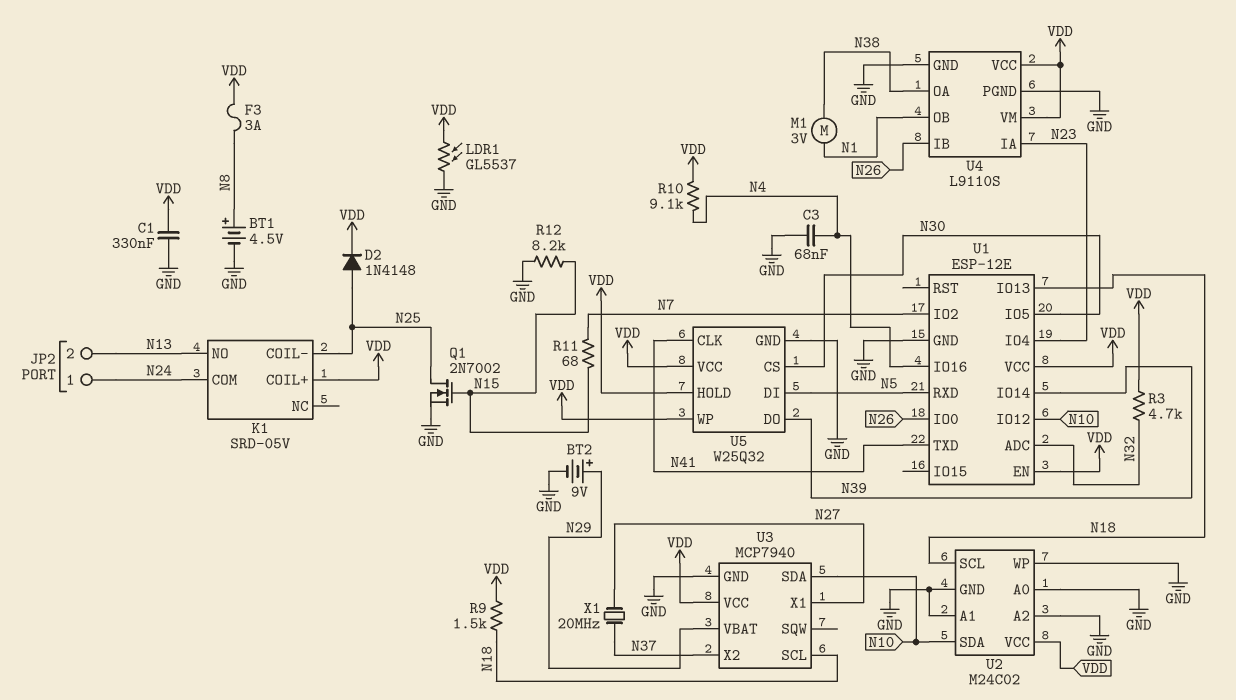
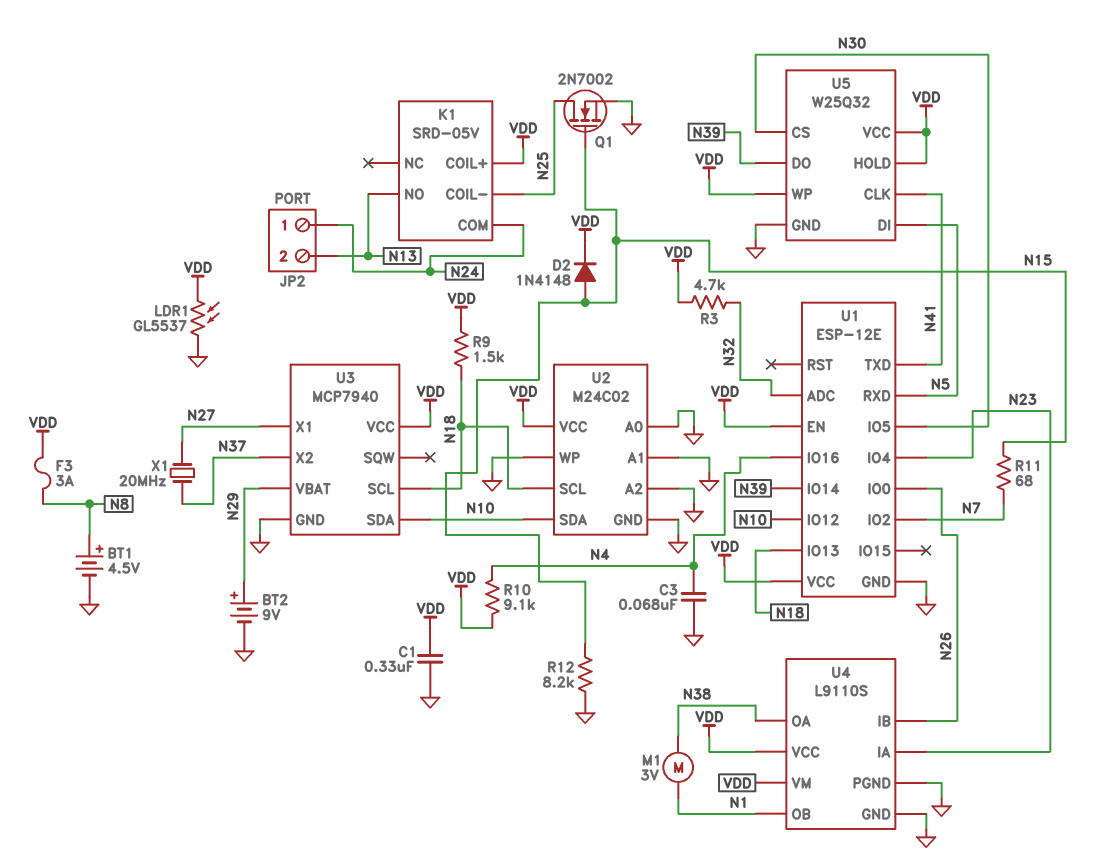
D2: diode 1N4148 (A N25, K VDD) -> diode 1N4148 (A N15, K VDD)

